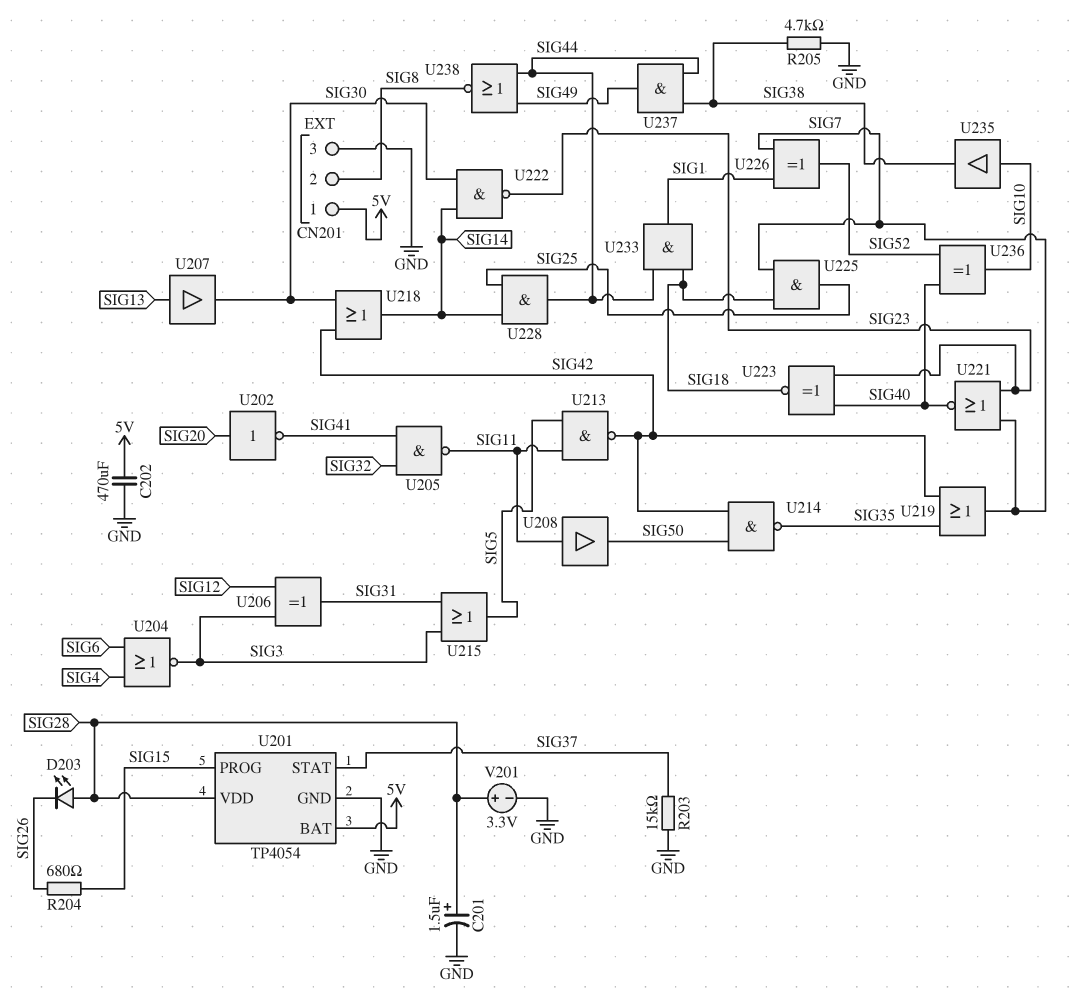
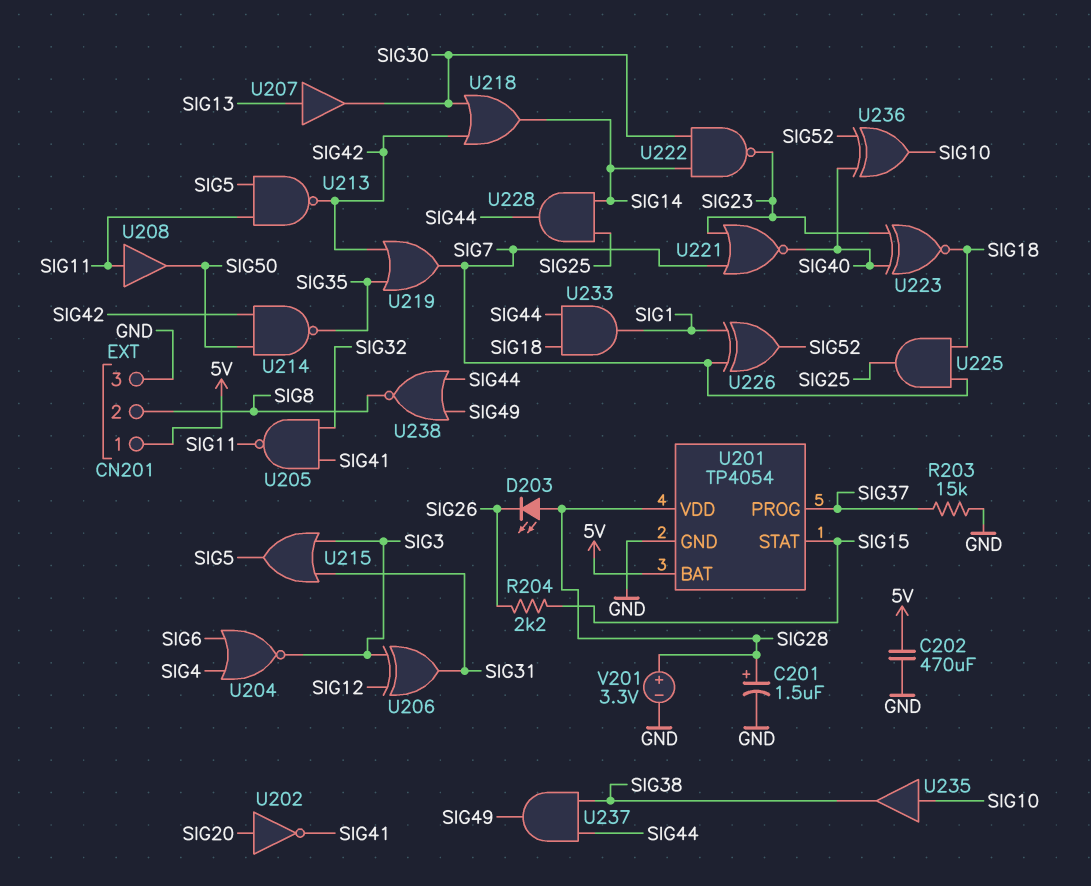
R204: 680 (SIG15, SIG26) -> 2.2k (SIG15, SIG26)
R205: 4.7k (GND, SIG38) -> none
U201 pin PROG: SIG15 -> SIG37
U201 pin STAT: SIG37 -> SIG15

